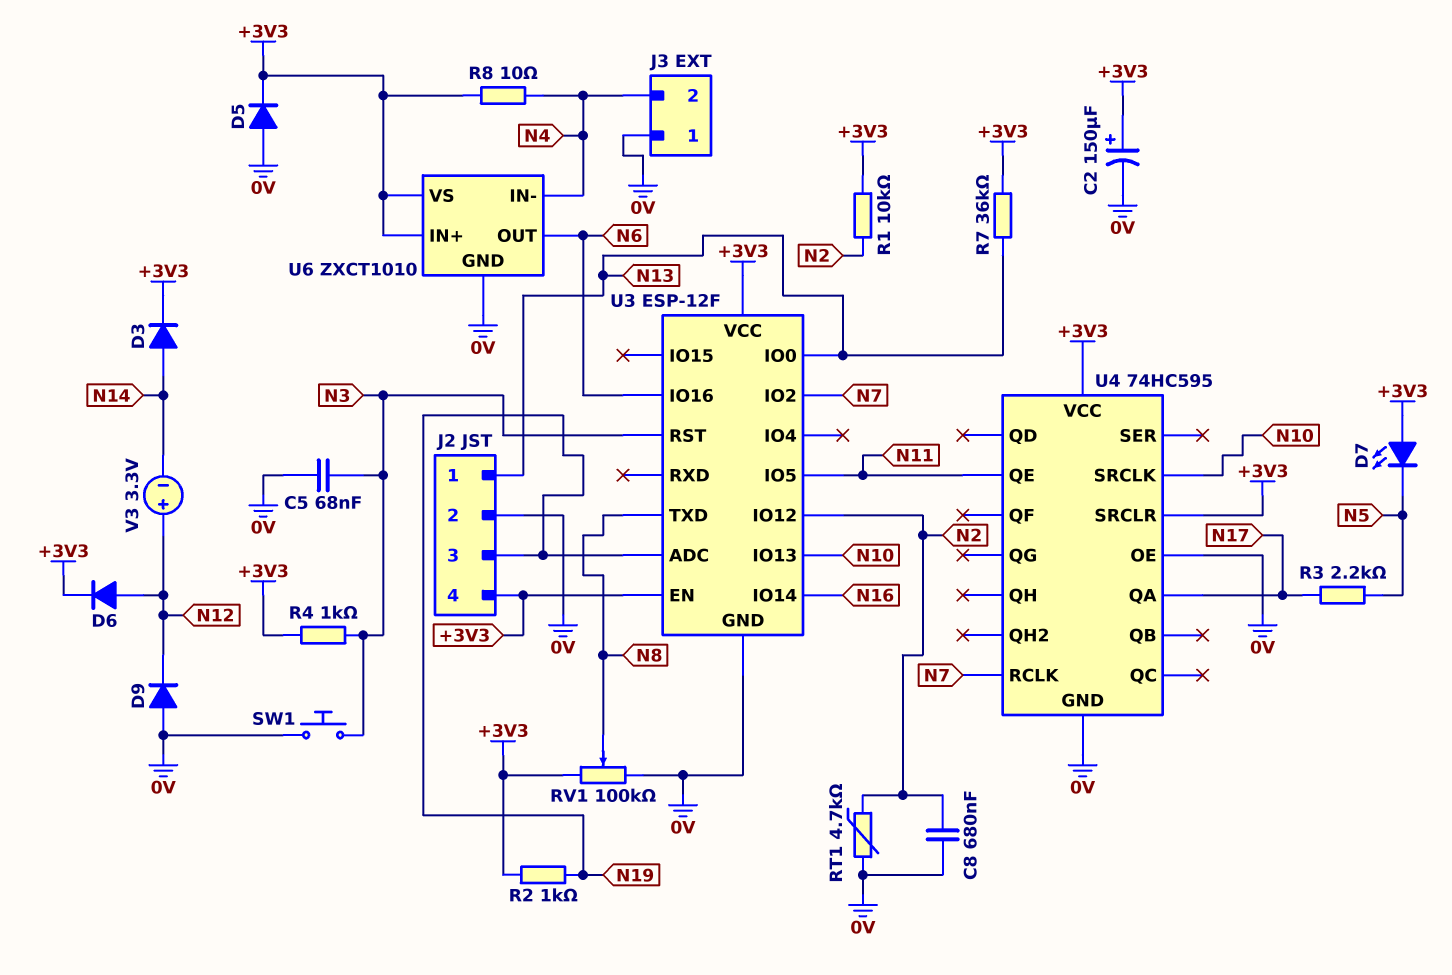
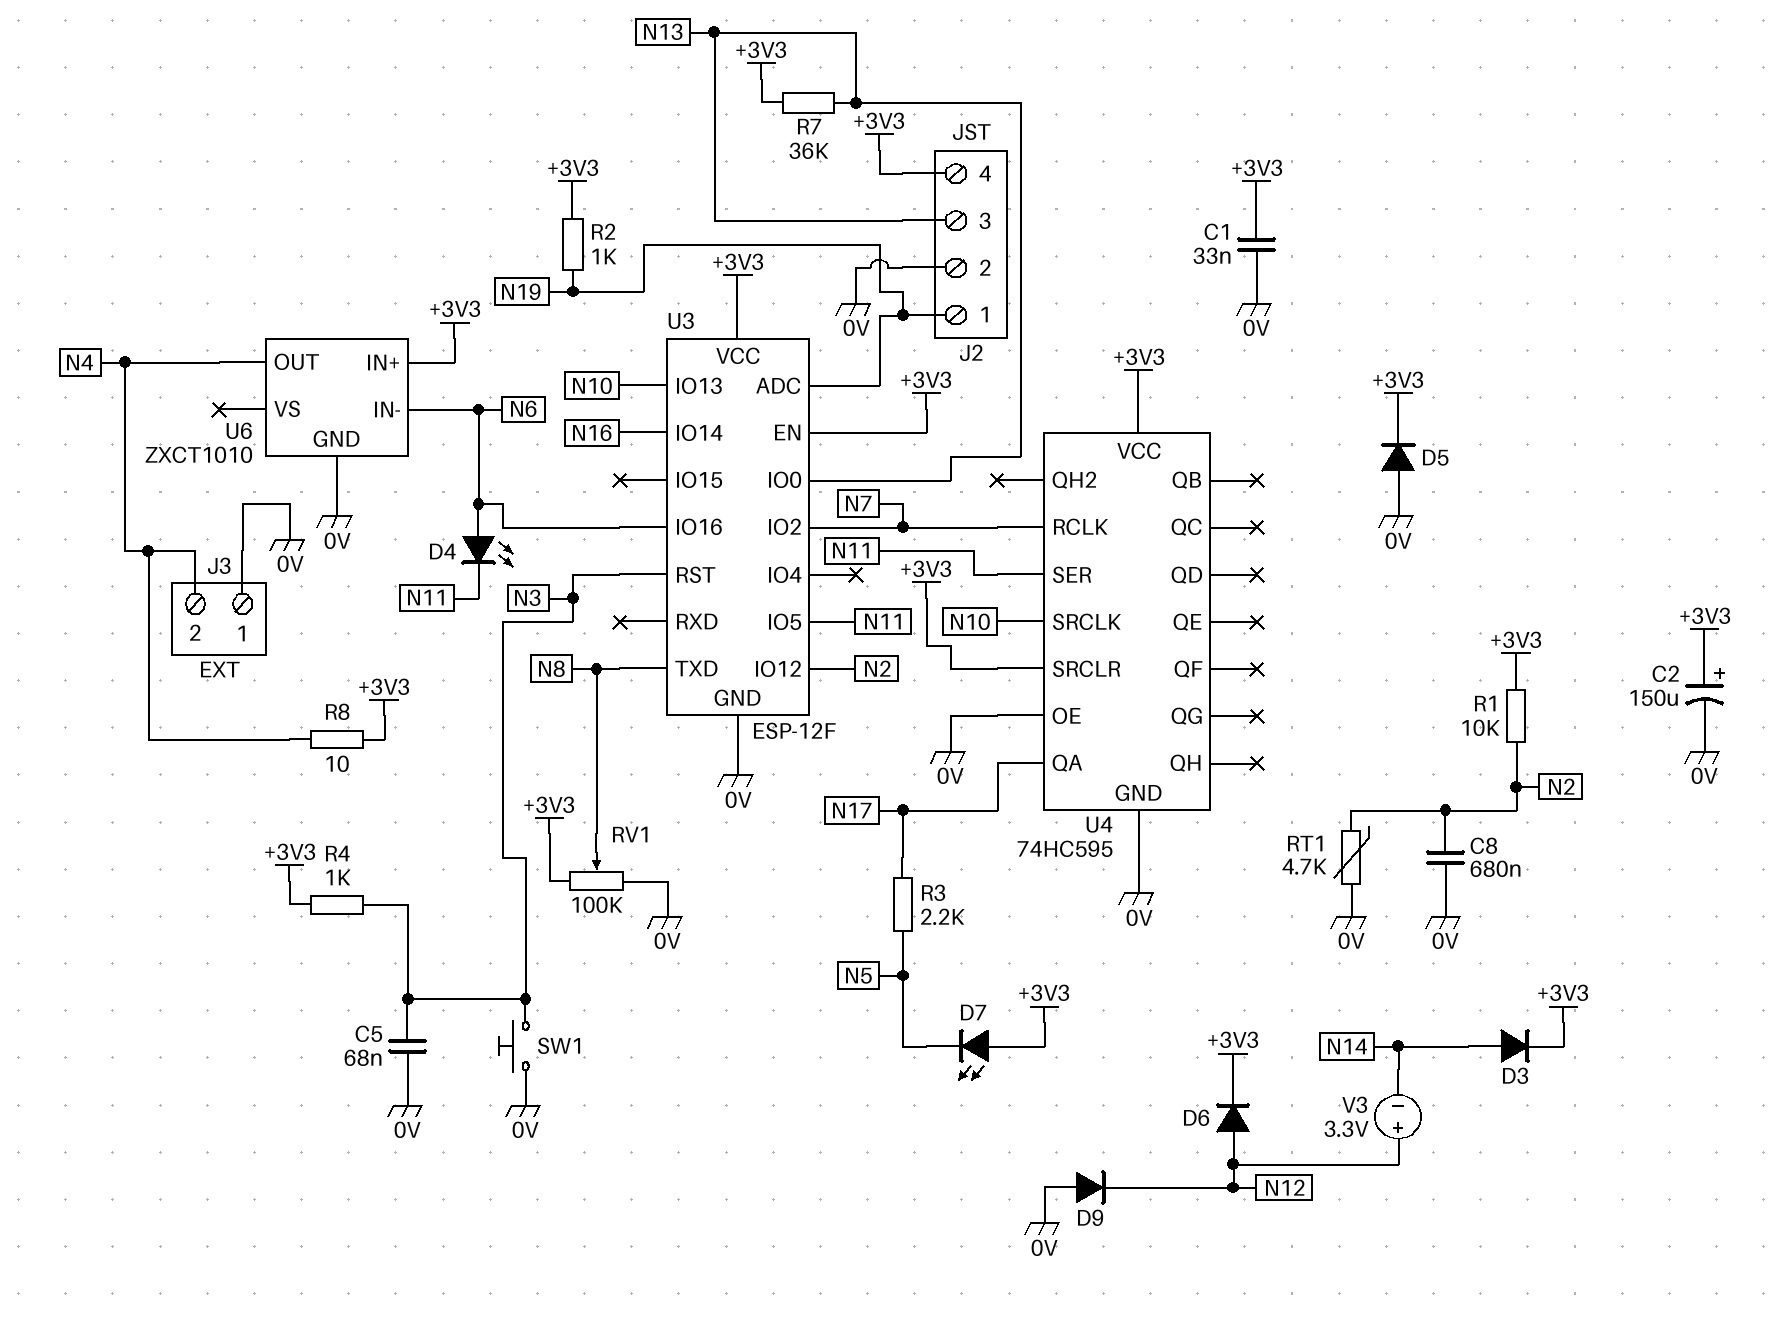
C1: none -> 33nF (+3V3, 0V)
D4: none -> LED (A N6, K N11)
J2 pin 1: N13 -> N19
J2 pin 3: N19 -> N13
U4 pin QE: N11 -> none
U4 pin SER: none -> N11
U6 pin IN-: N4 -> N6
U6 pin OUT: N6 -> N4
U6 pin VS: +3V3 -> none

